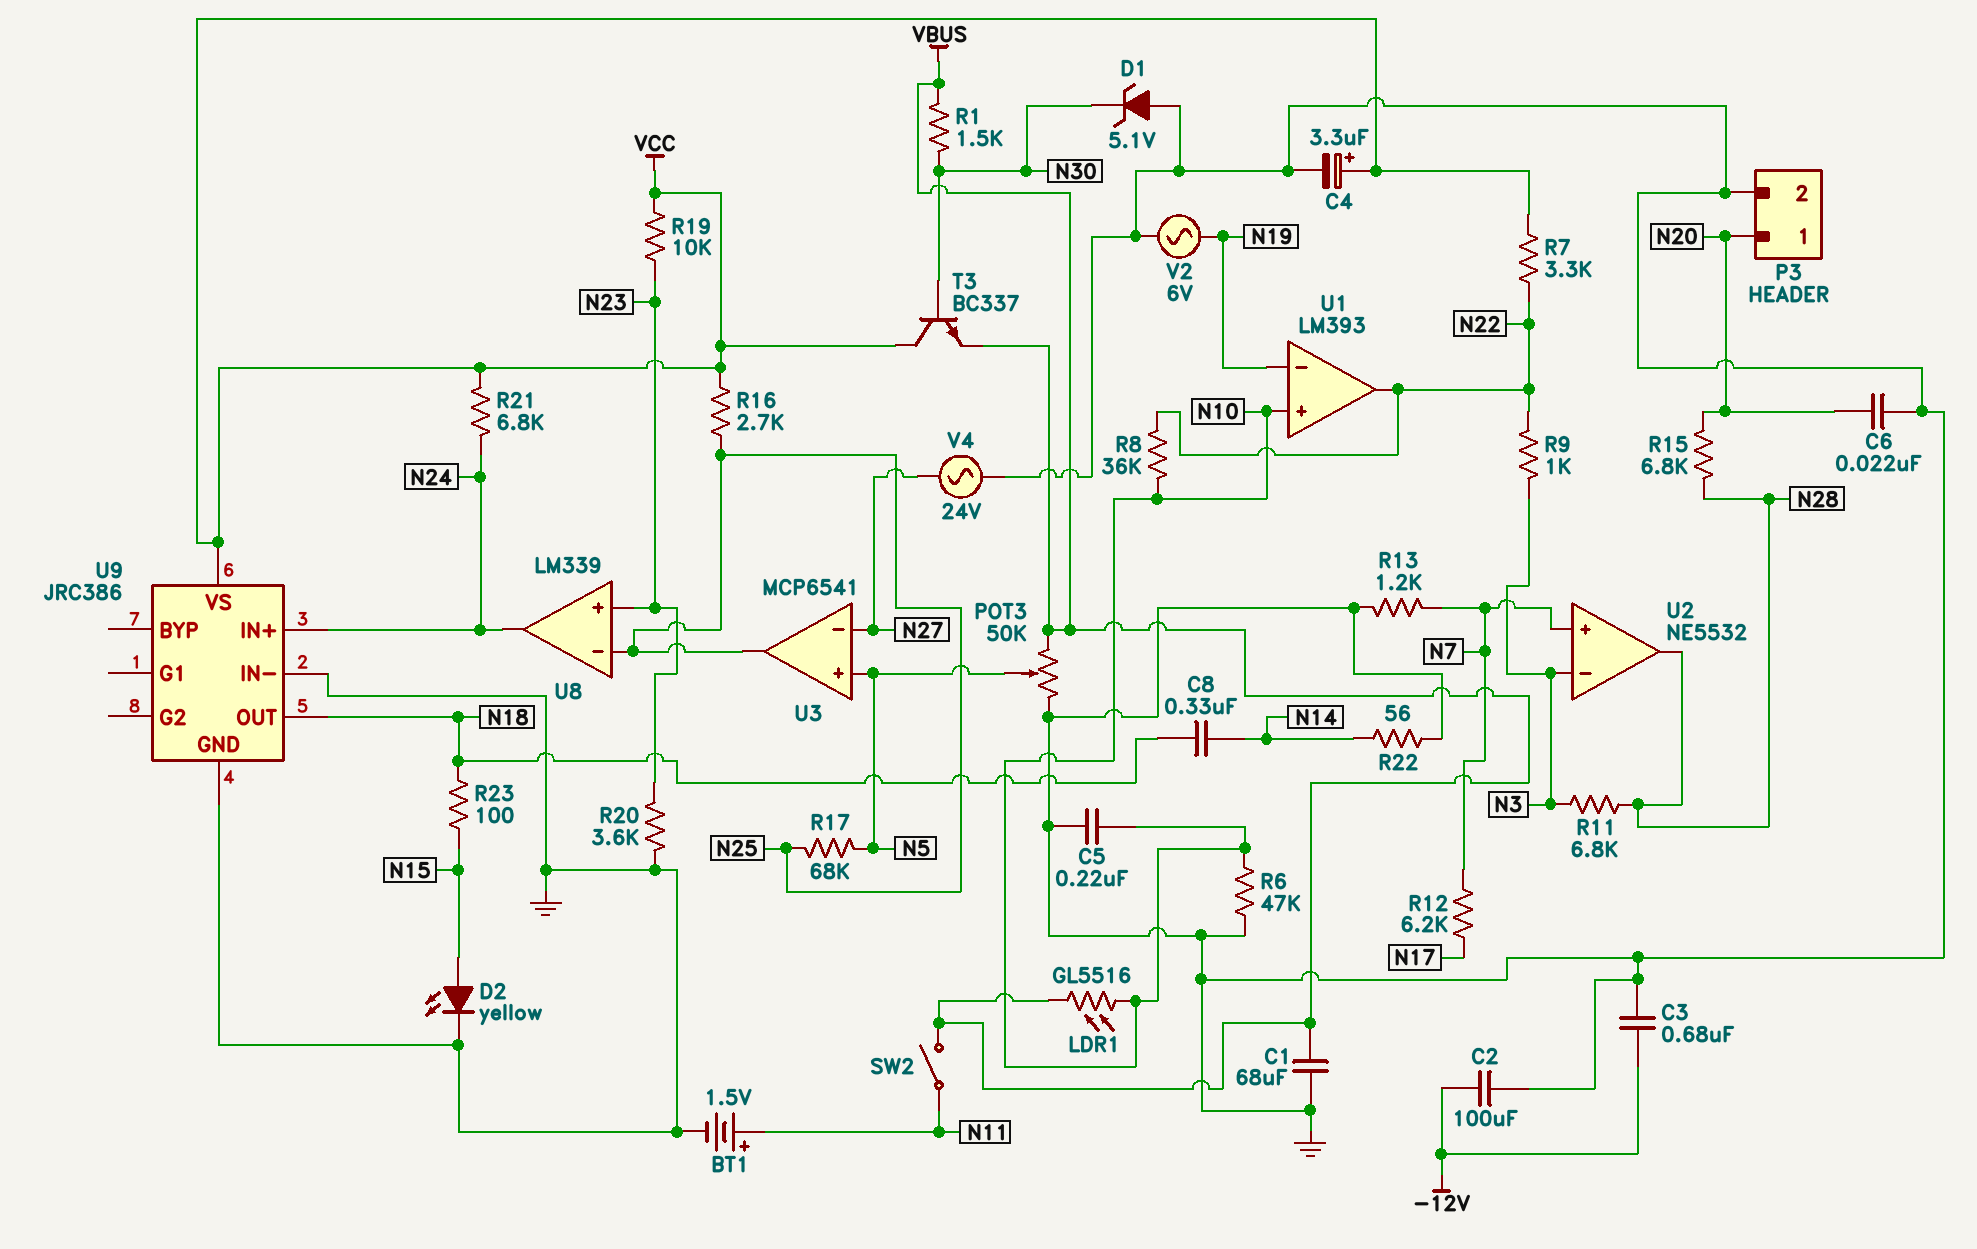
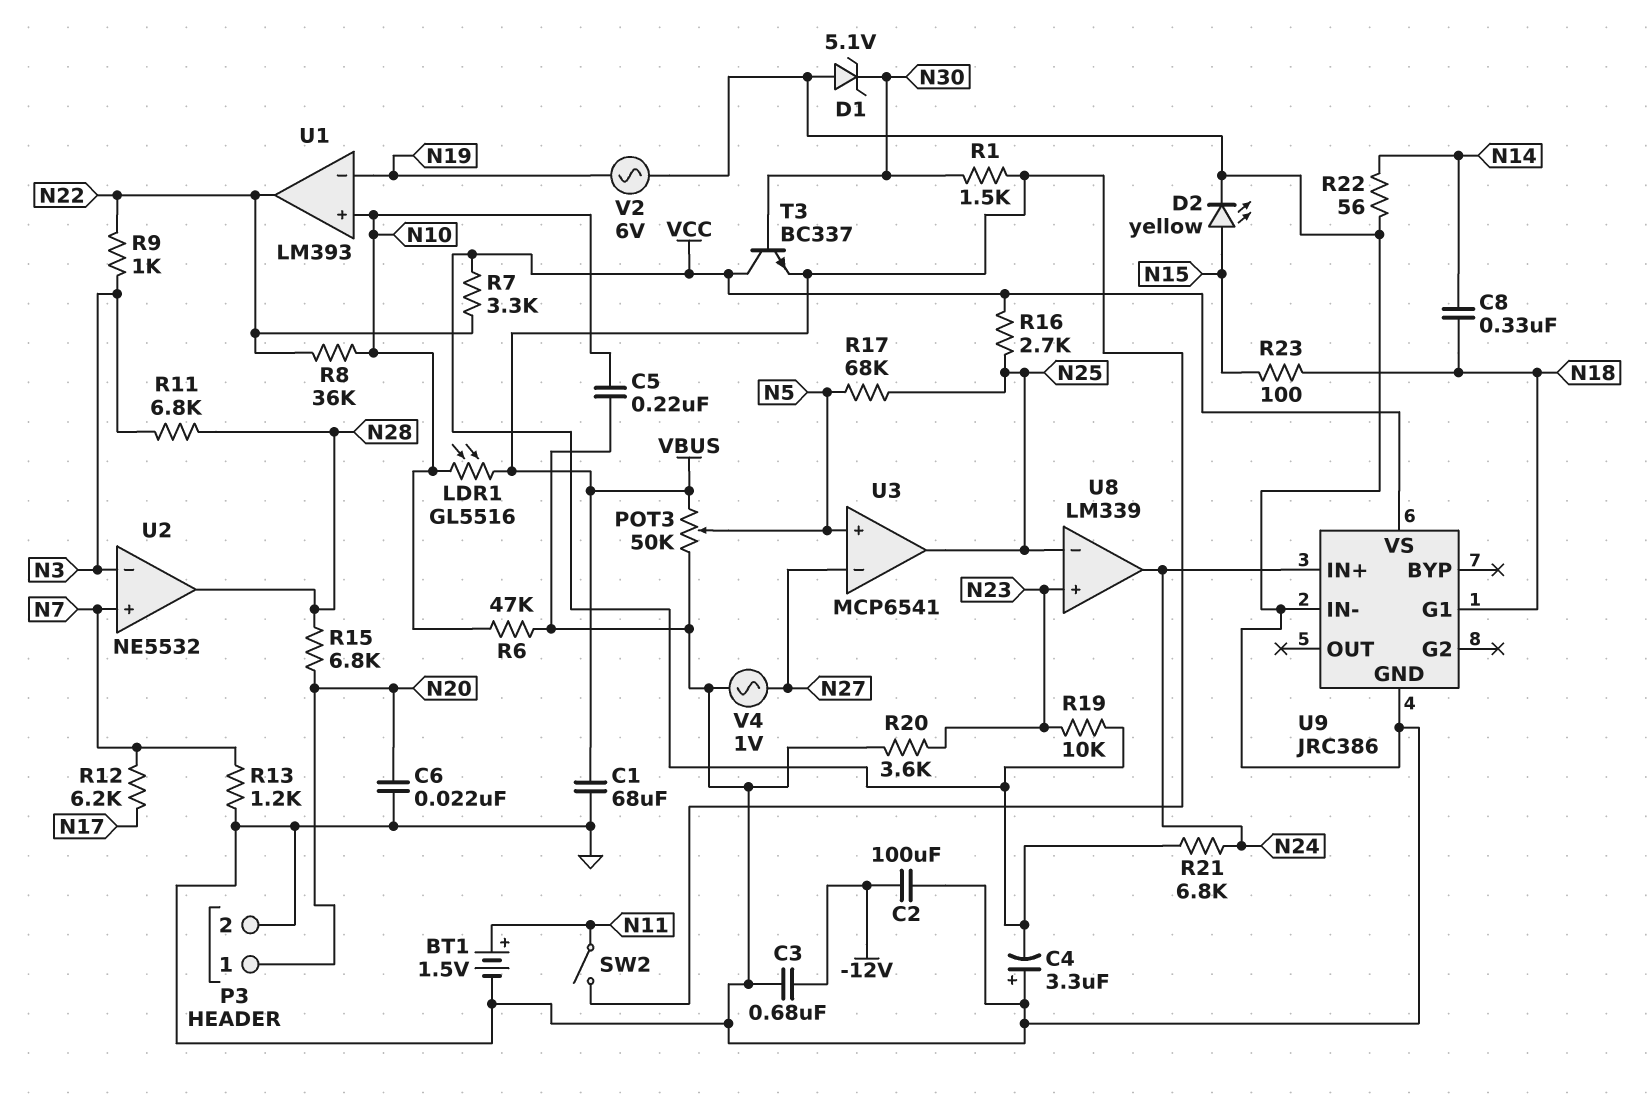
C4: 3.3uF (plus VCC, minus GND) -> 3.3uF (plus GND, minus VCC)
U9 pin G1: none -> N18
U9 pin OUT: N18 -> none
V4: AC 24V (GND, N27) -> AC 1V (GND, N27)

